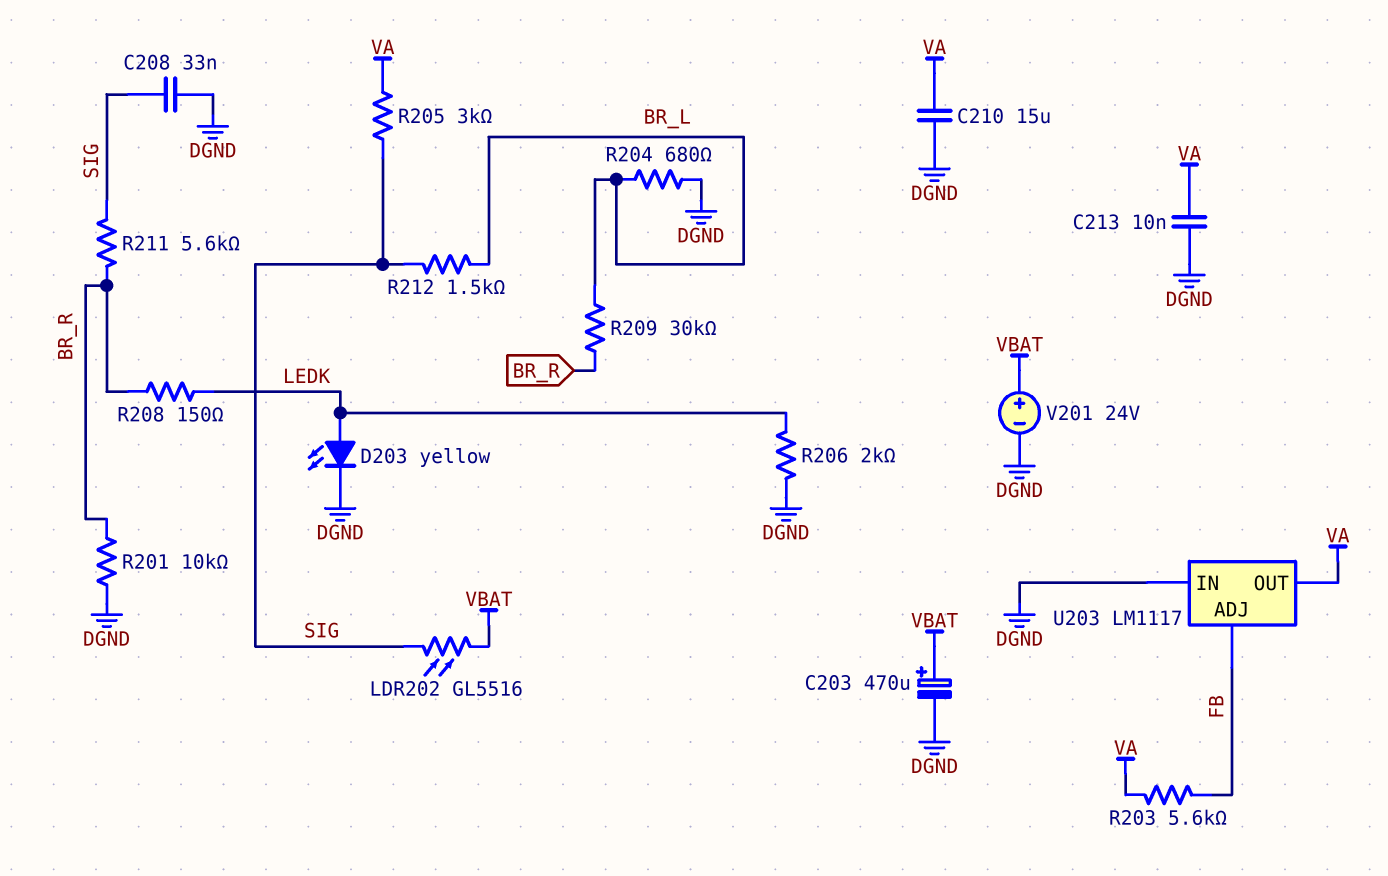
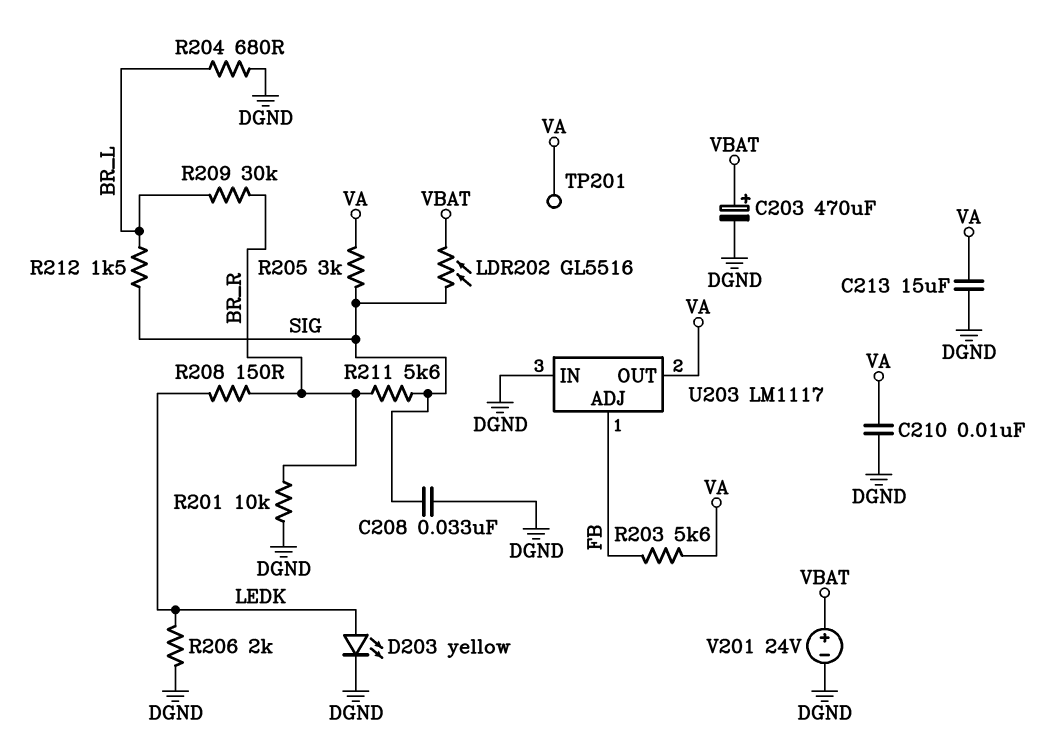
C210: 15uF (DGND, VA) -> 10nF (DGND, VA)
C213: 10nF (DGND, VA) -> 15uF (DGND, VA)
TP201: none -> test point (VA)

